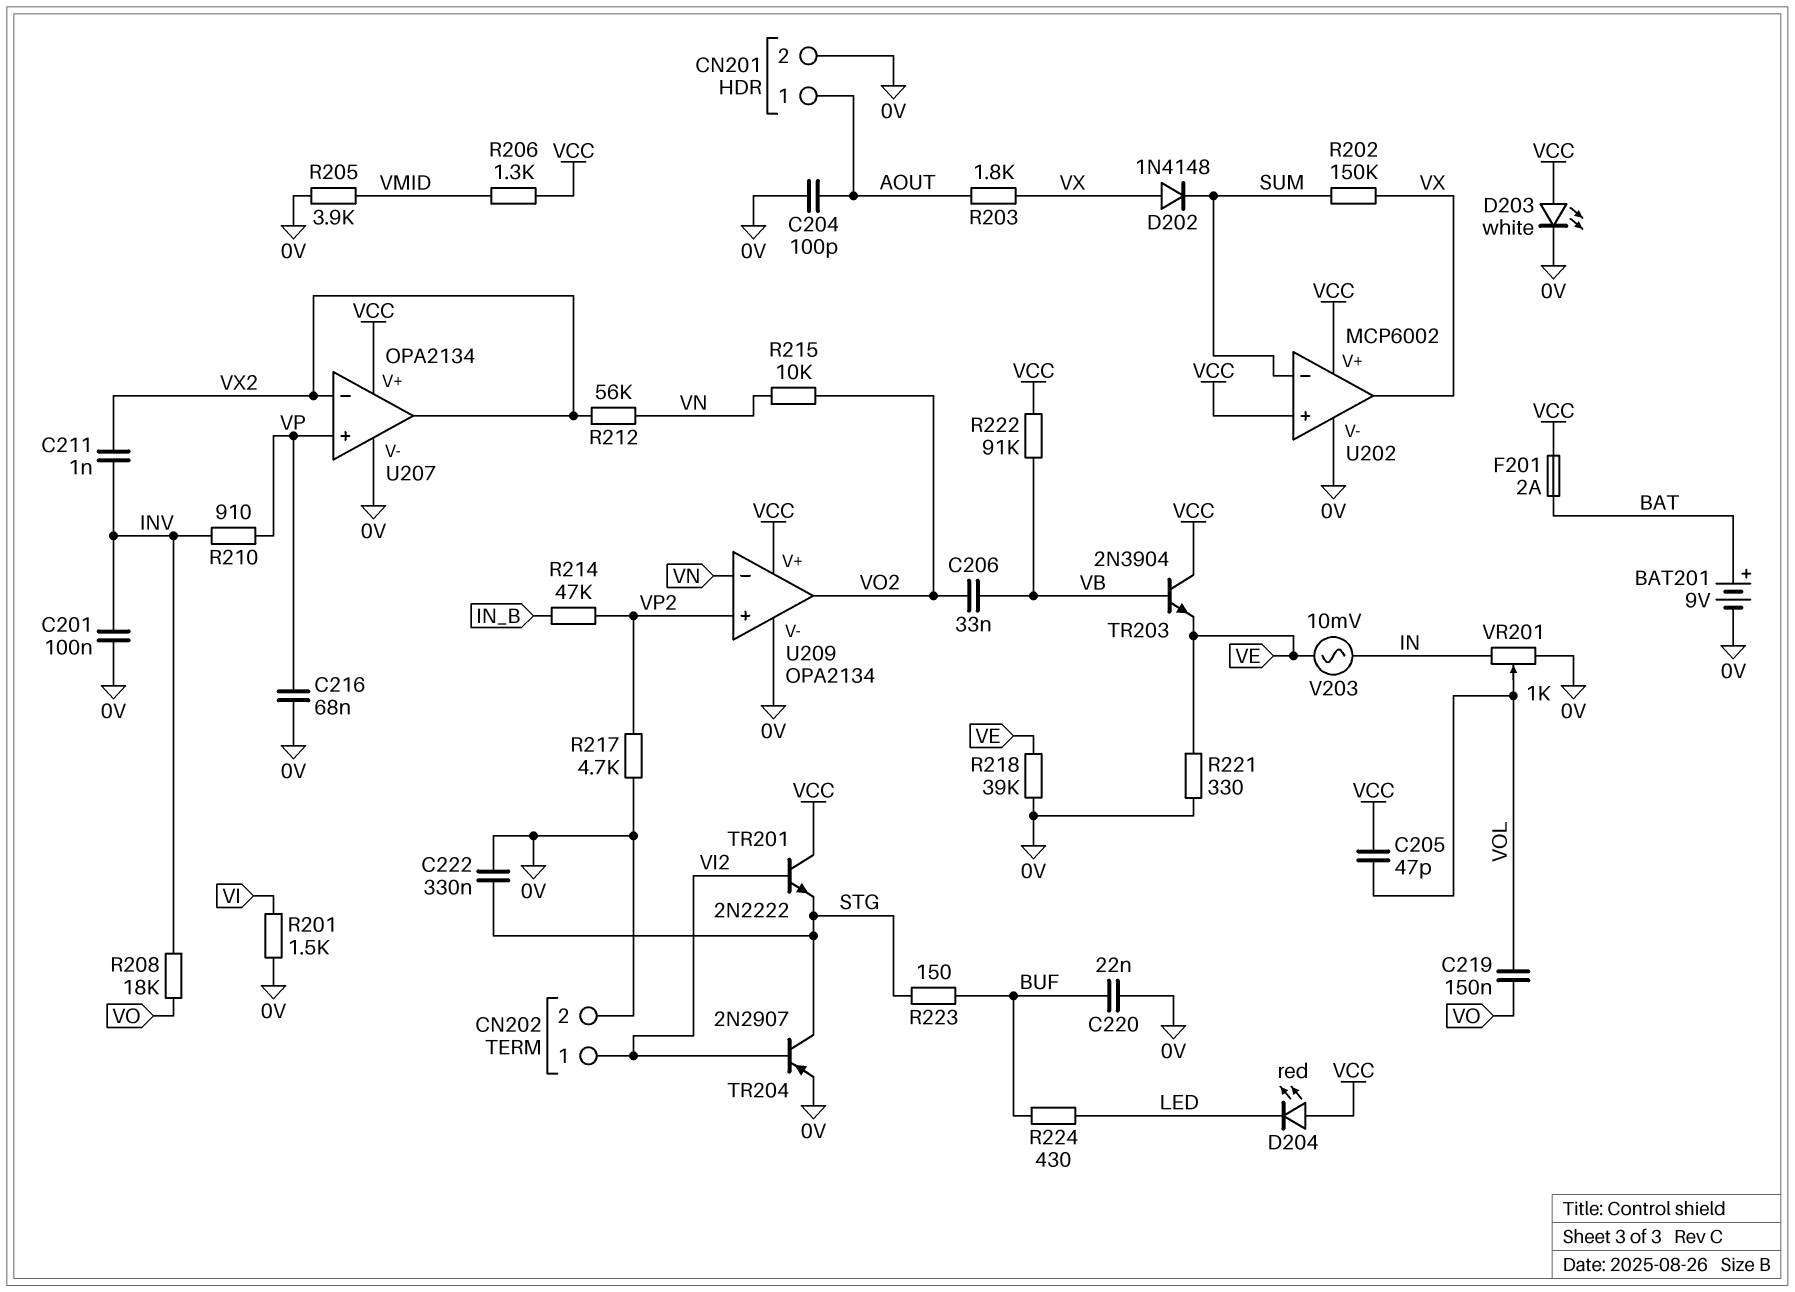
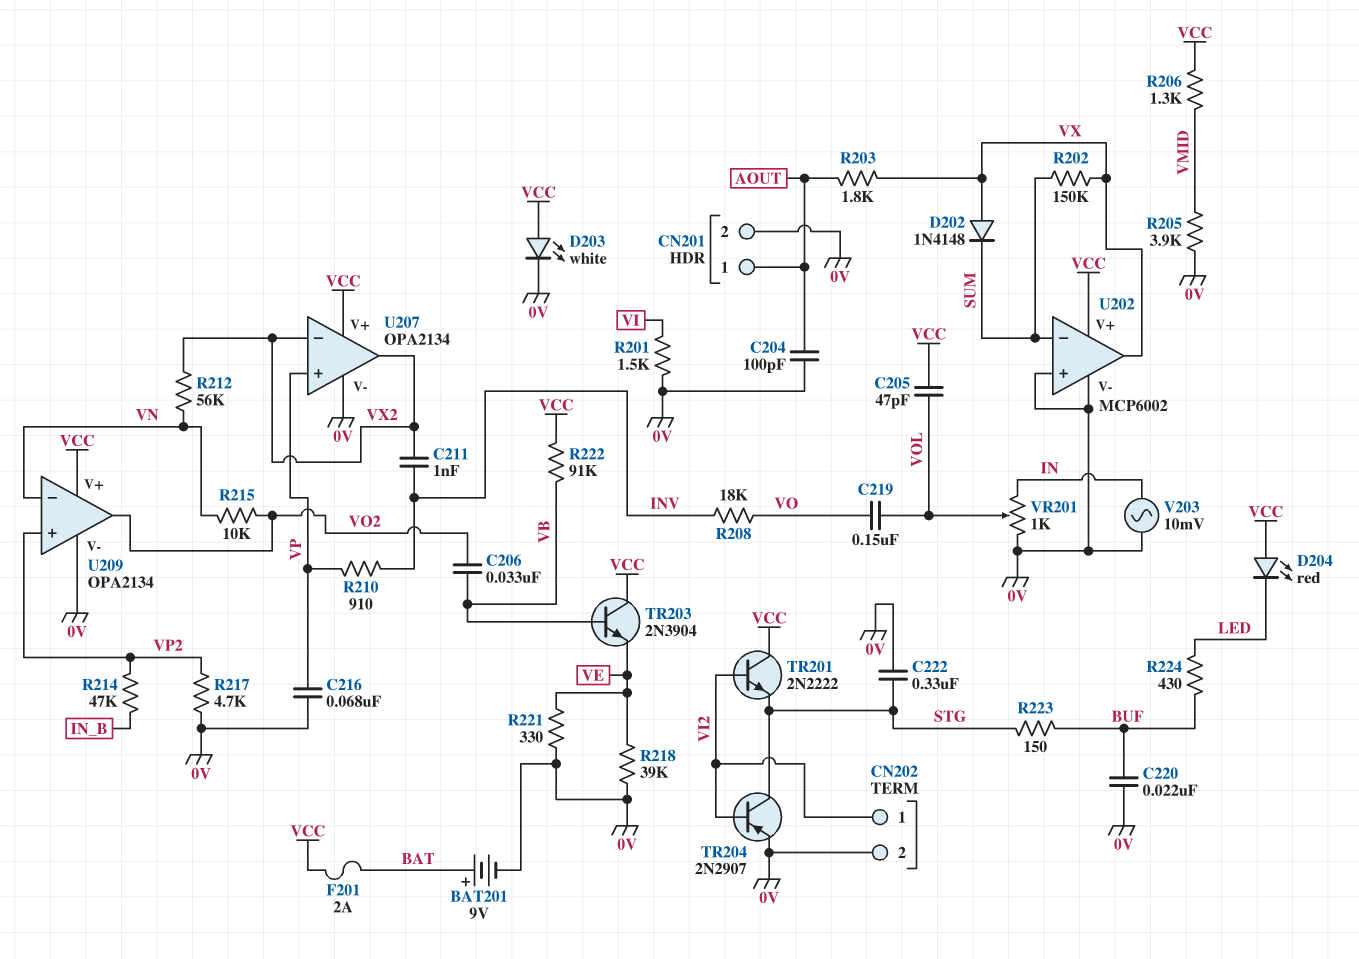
C201: 100nF (0V, INV) -> none
U202 pin in+: VCC -> 0V
V203: AC 10mV (IN, VE) -> AC 10mV (0V, IN)

